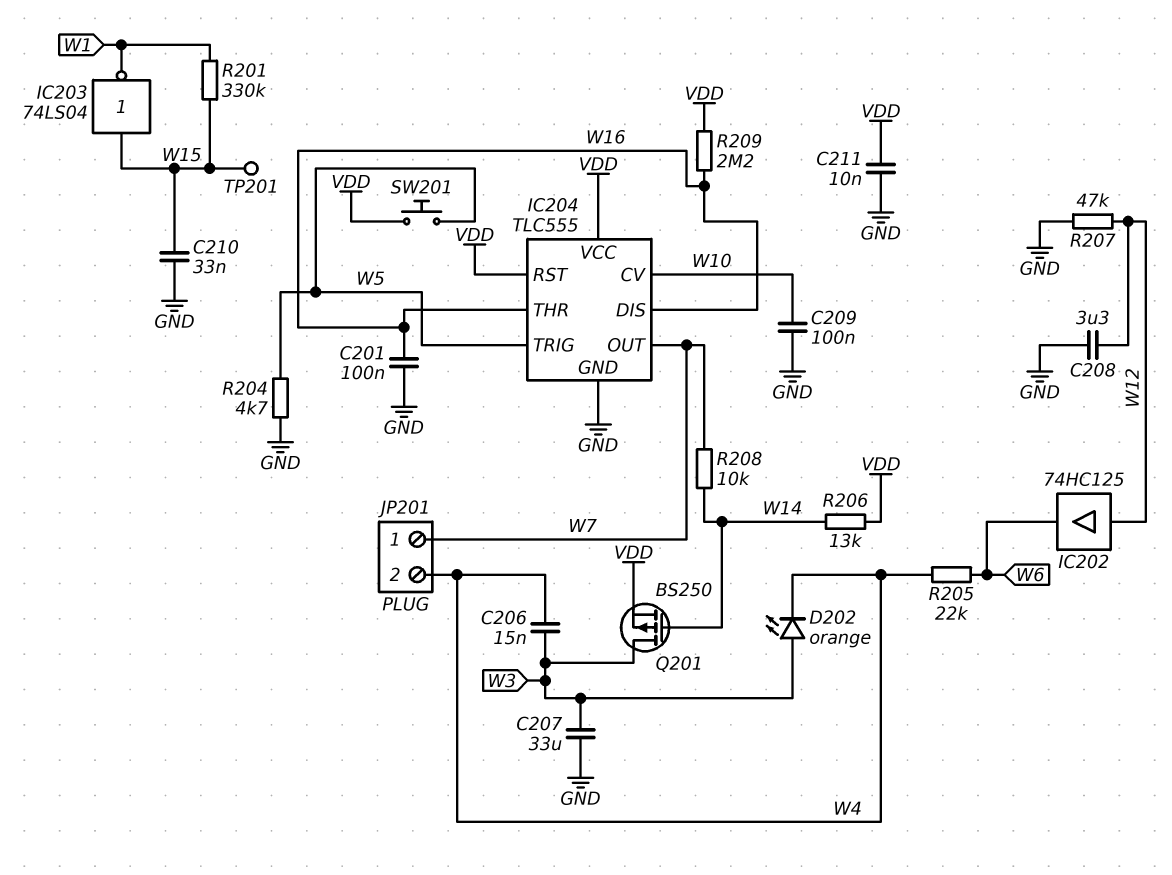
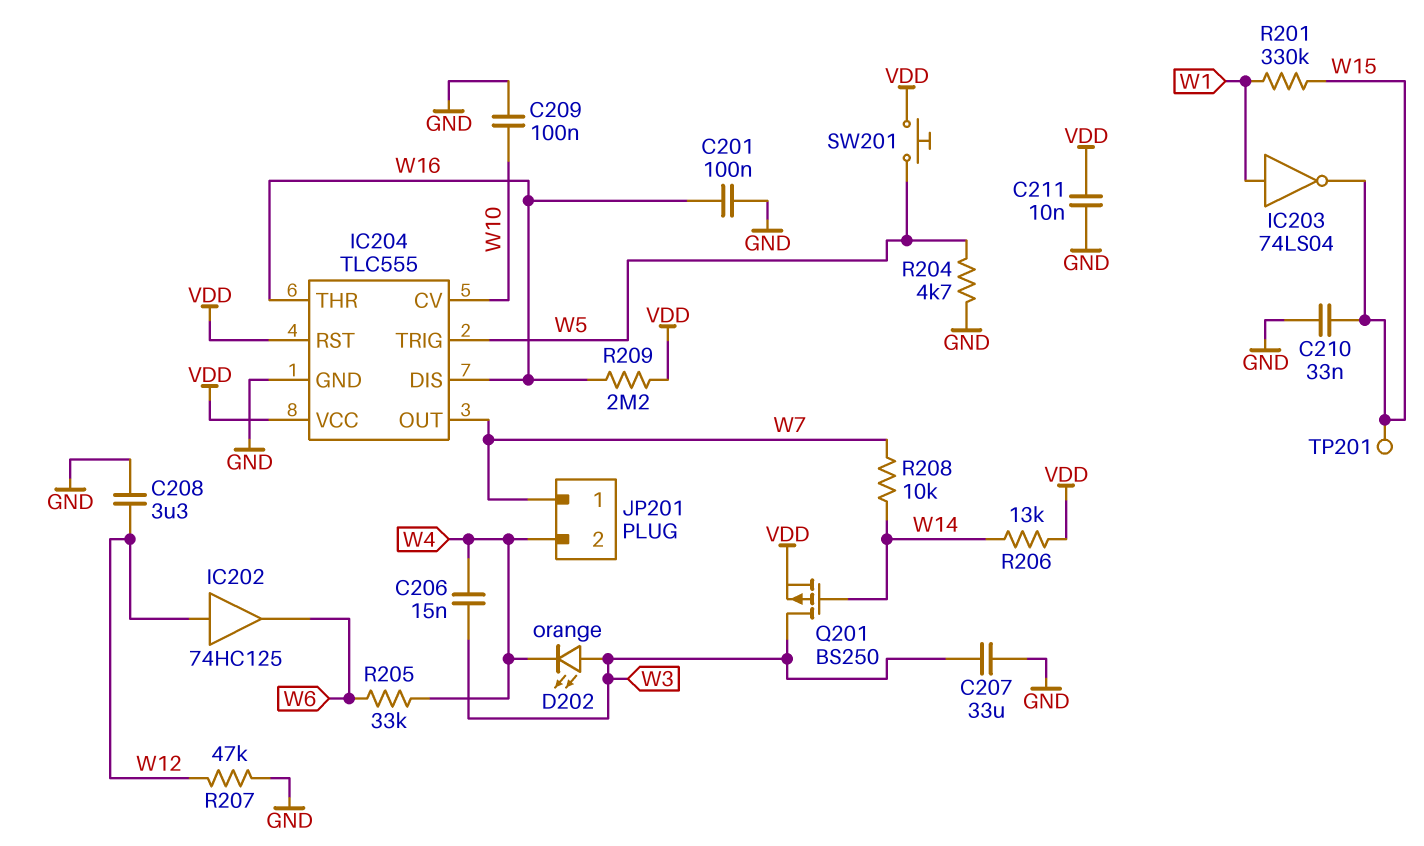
IC203: NOT 74LS04 (in W15, out W1) -> NOT 74LS04 (in W1, out W15)
R205: 22k (W4, W6) -> 33k (W4, W6)

